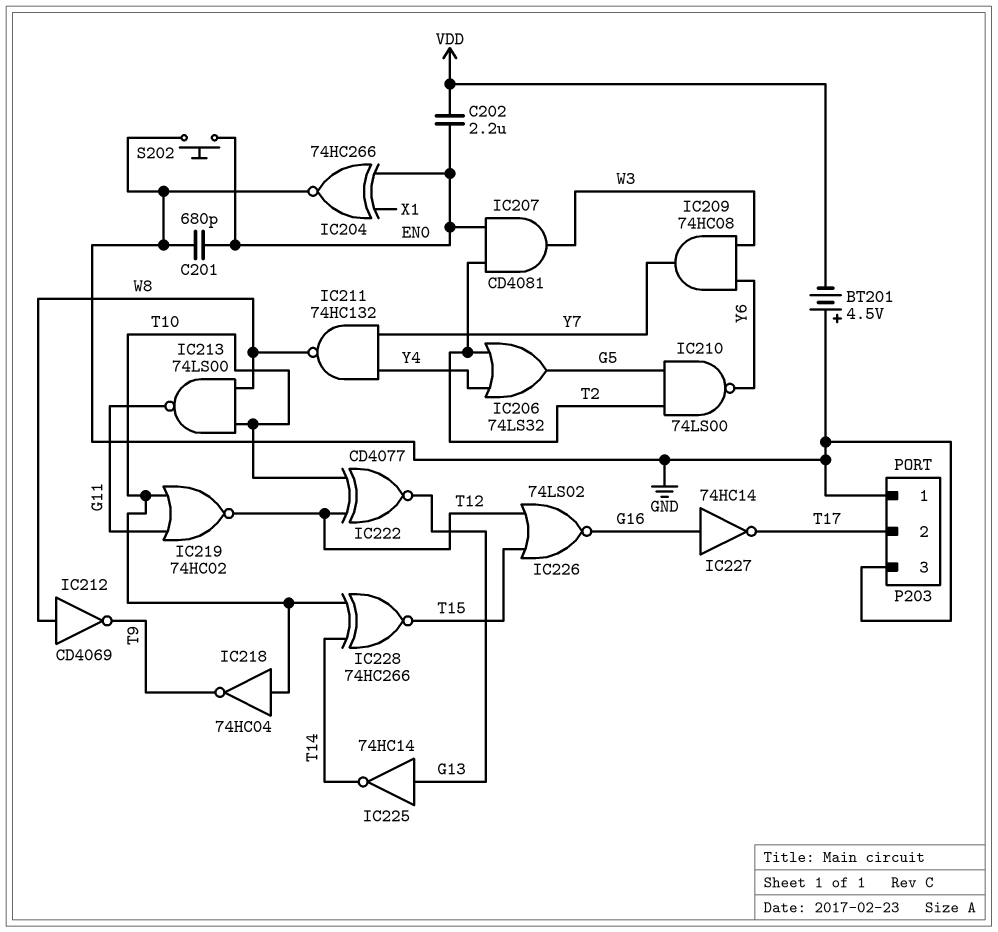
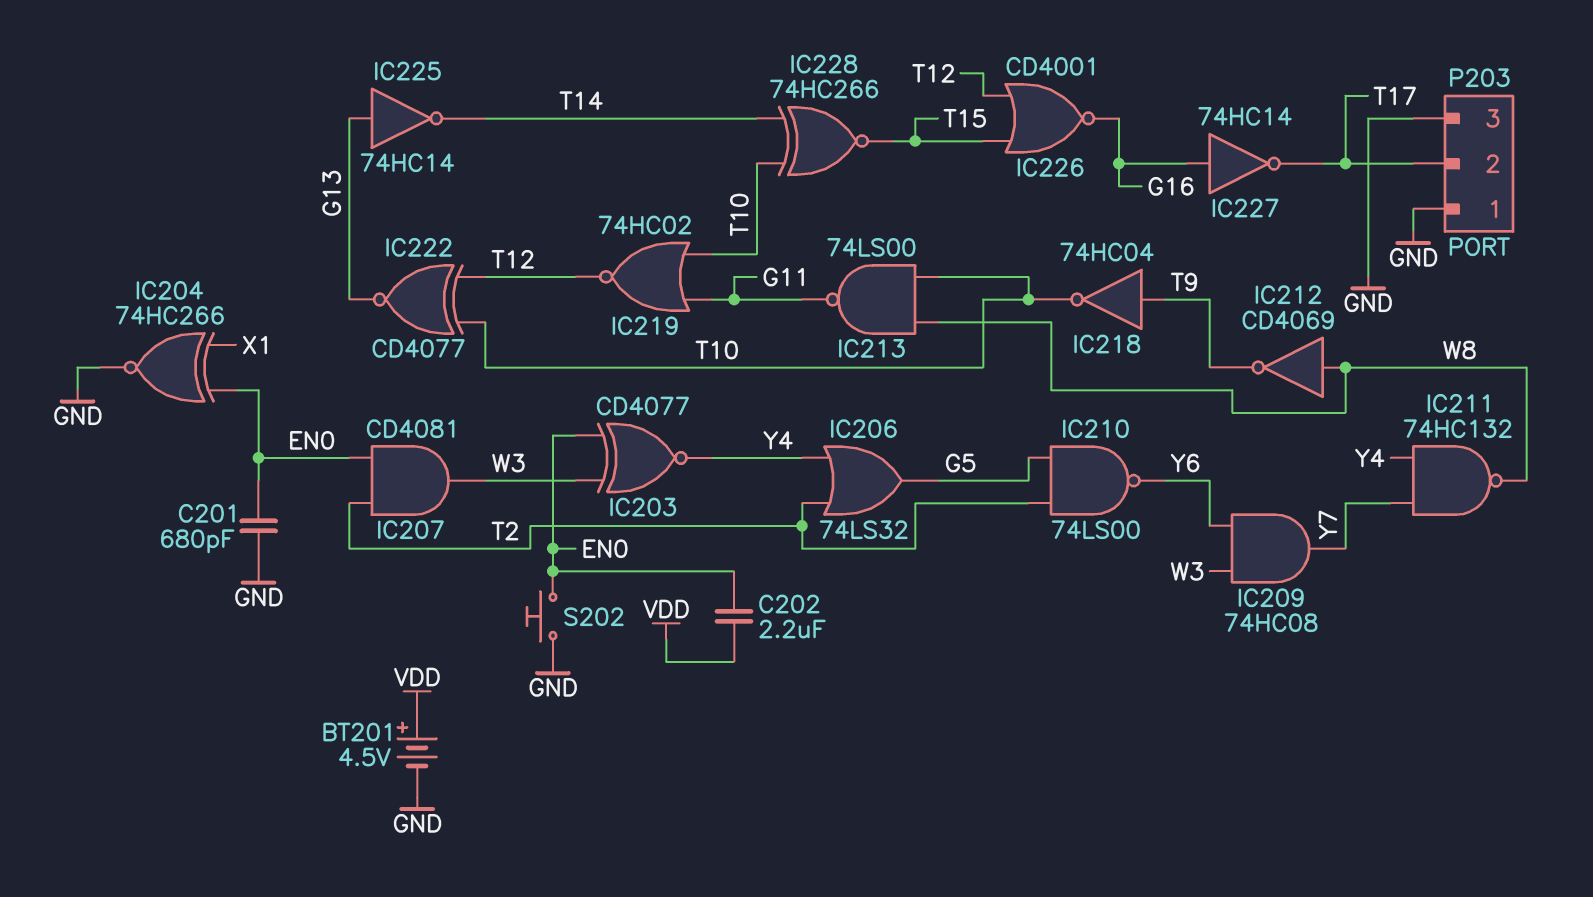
BT201: 4.5V (plus GND, minus VDD) -> 4.5V (plus VDD, minus GND)
IC203: none -> XNOR CD4077 (in EN0, in W3, out Y4)
IC218: NOT 74HC04 (in T10, out T9) -> NOT 74HC04 (in T9, out T10)
IC226: NOR 74LS02 (in T12, in T15, out G16) -> NOR CD4001 (in T12, in T15, out G16)

